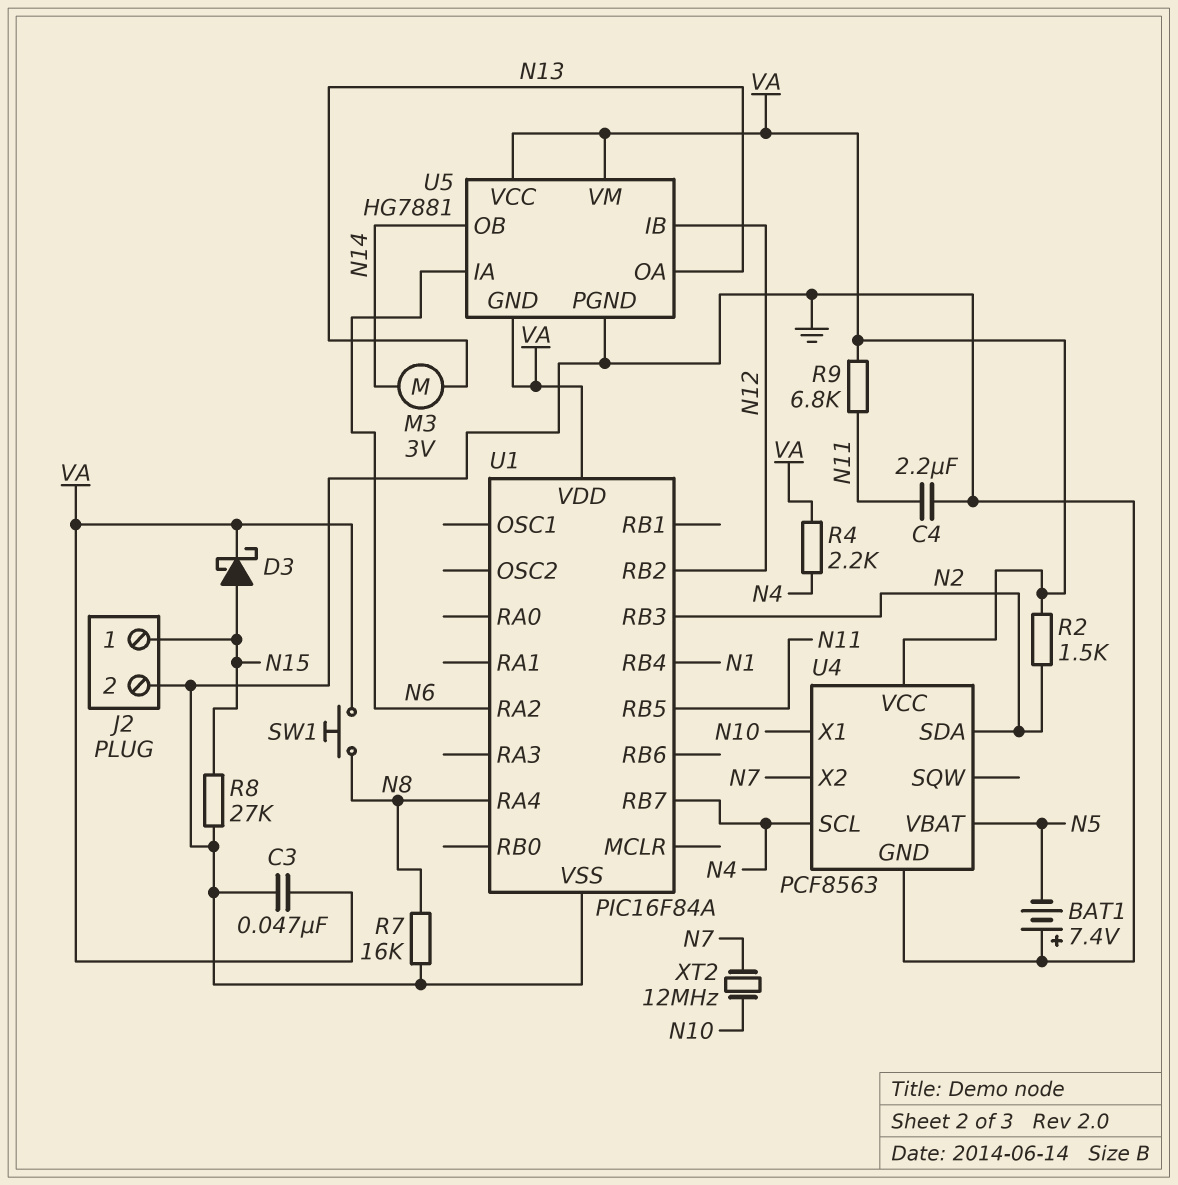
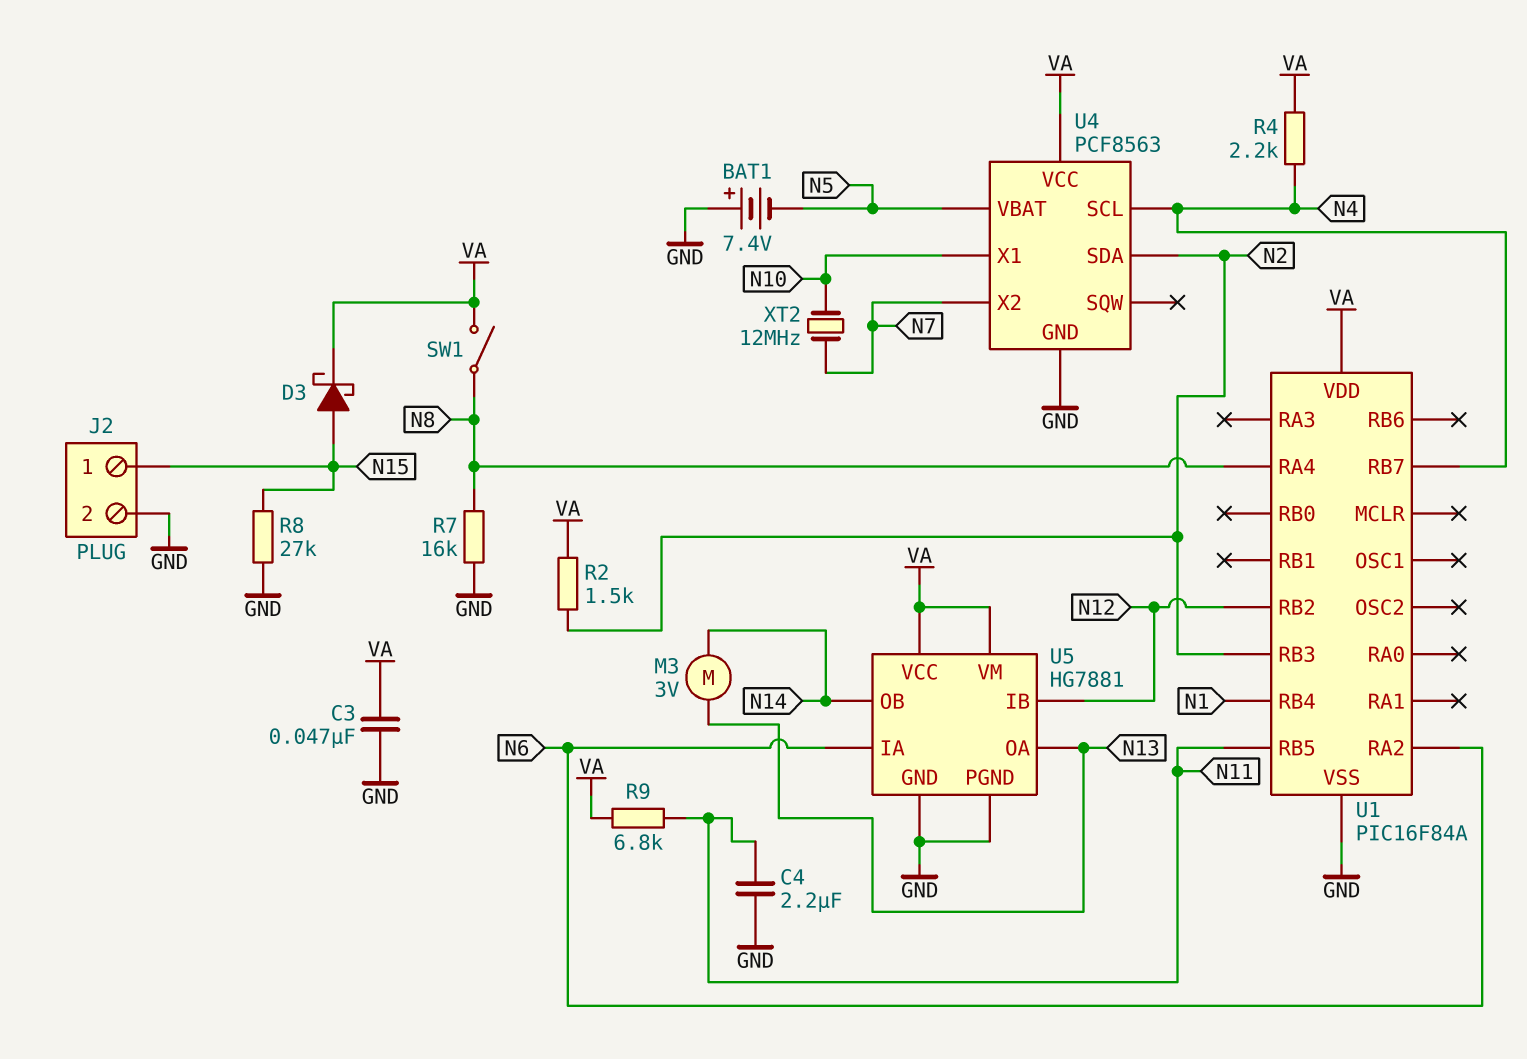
SW1: button (N8, VA) -> switch (N8, VA)
U5 pin GND: VA -> GND

